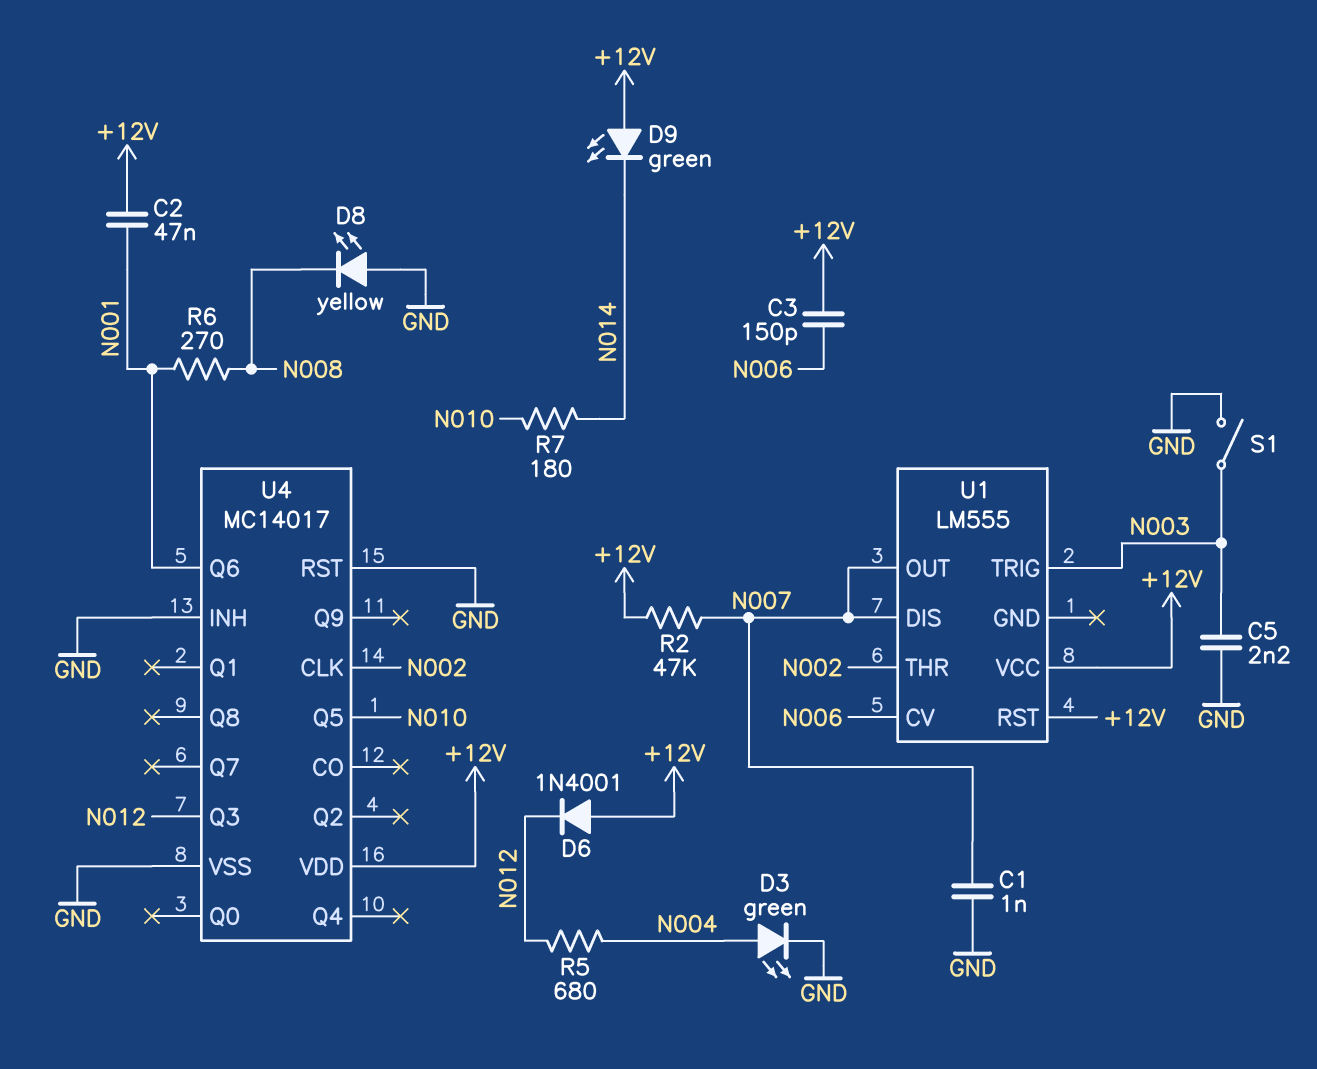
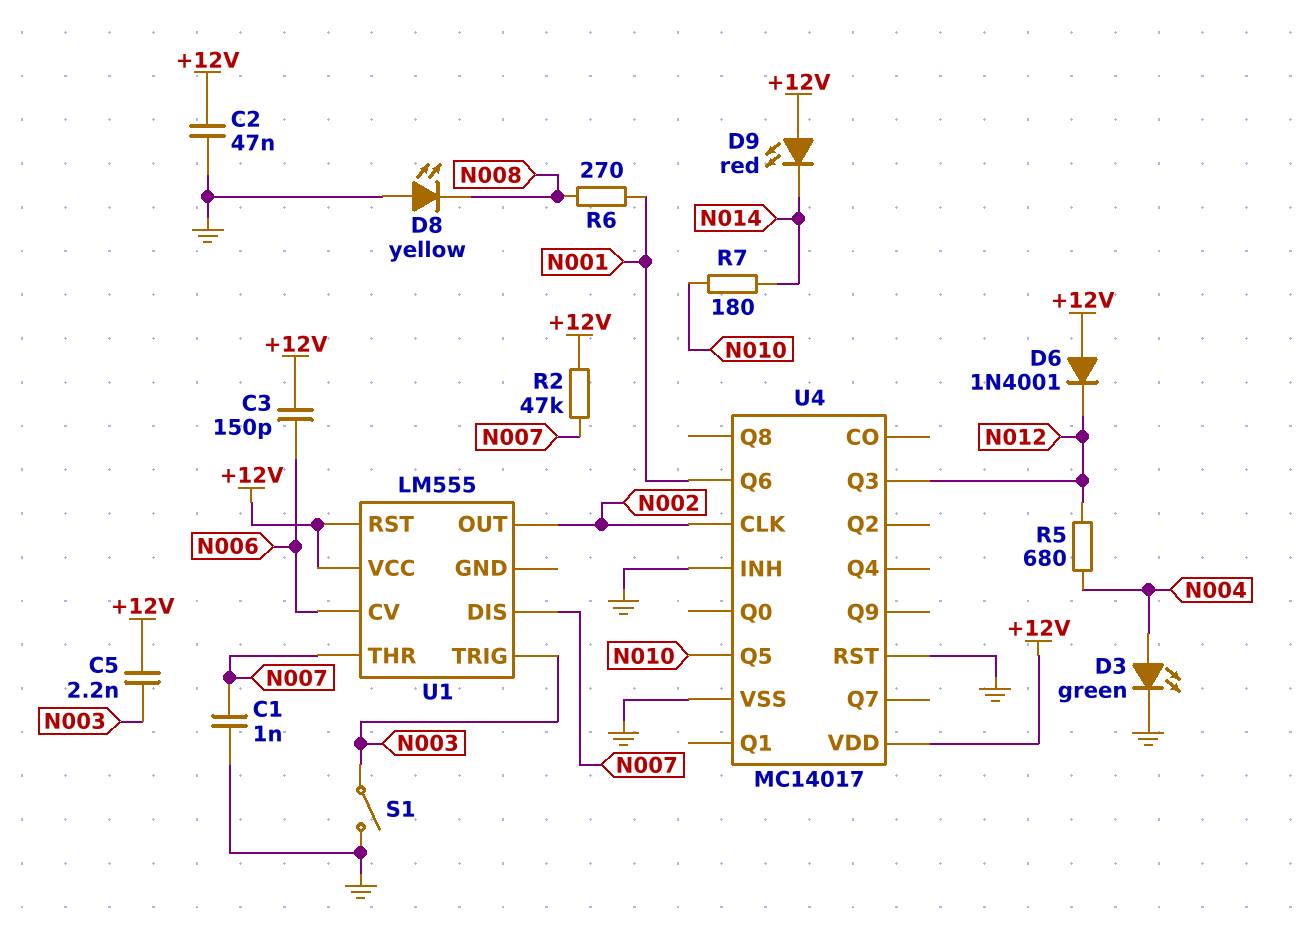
C2: 47nF (+12V, N001) -> 47nF (+12V, GND)
C5: 2.2nF (GND, N003) -> 2.2nF (+12V, N003)
D9: LED green (A +12V, K N014) -> LED red (A +12V, K N014)
U1 pin OUT: N007 -> N002
U1 pin THR: N002 -> N007

